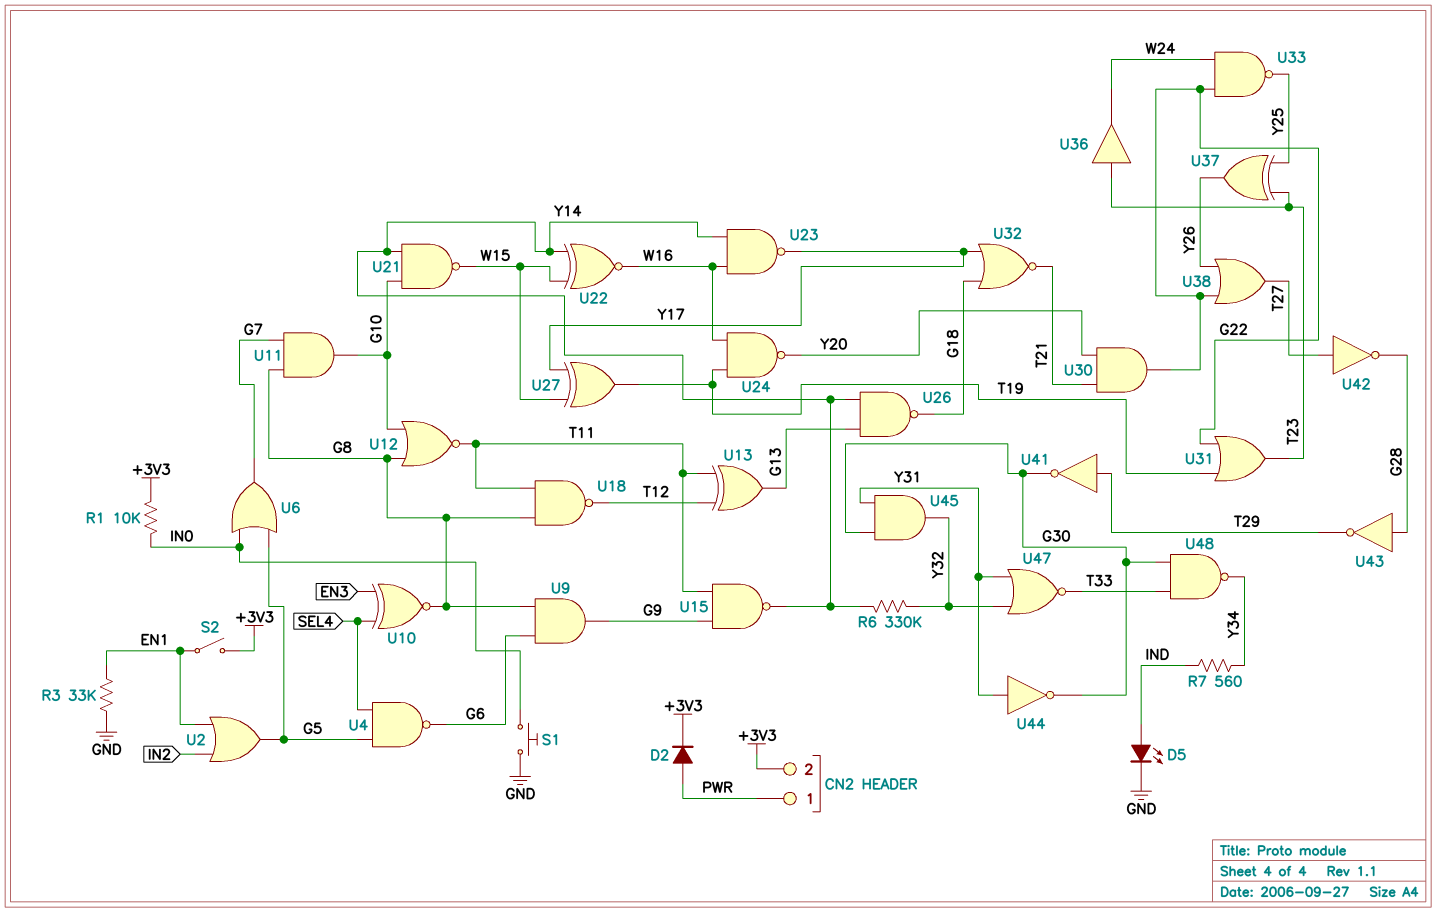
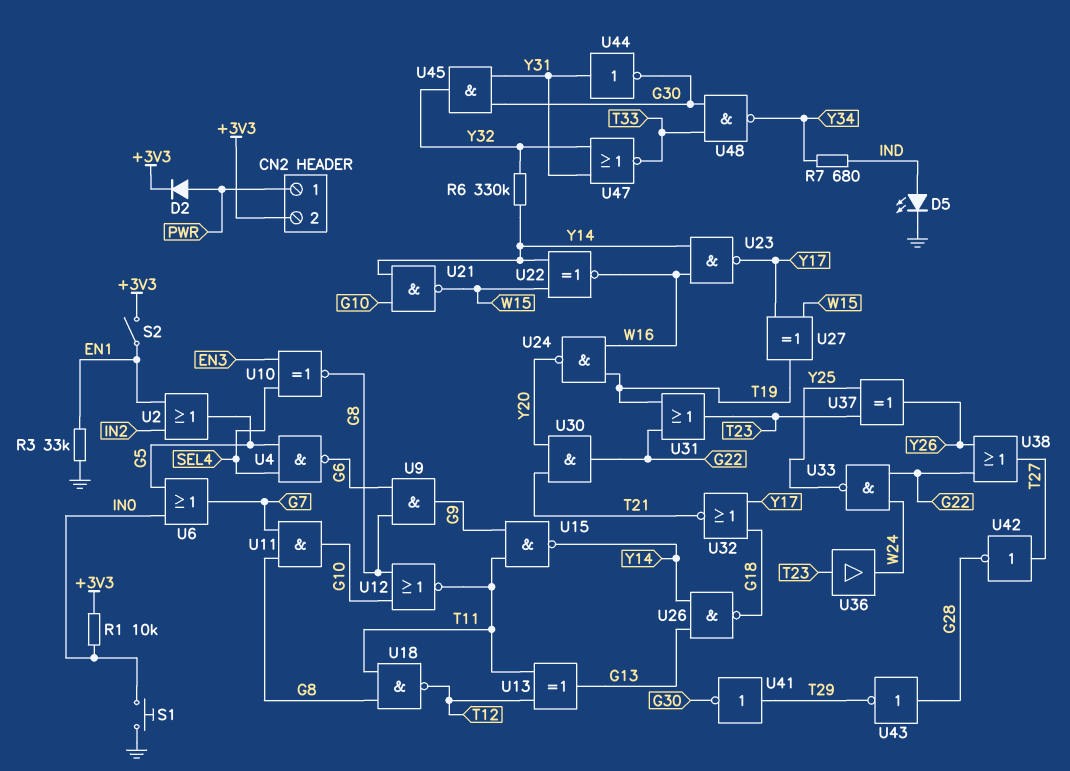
R7: 560 (IND, Y34) -> 680 (IND, Y34)

